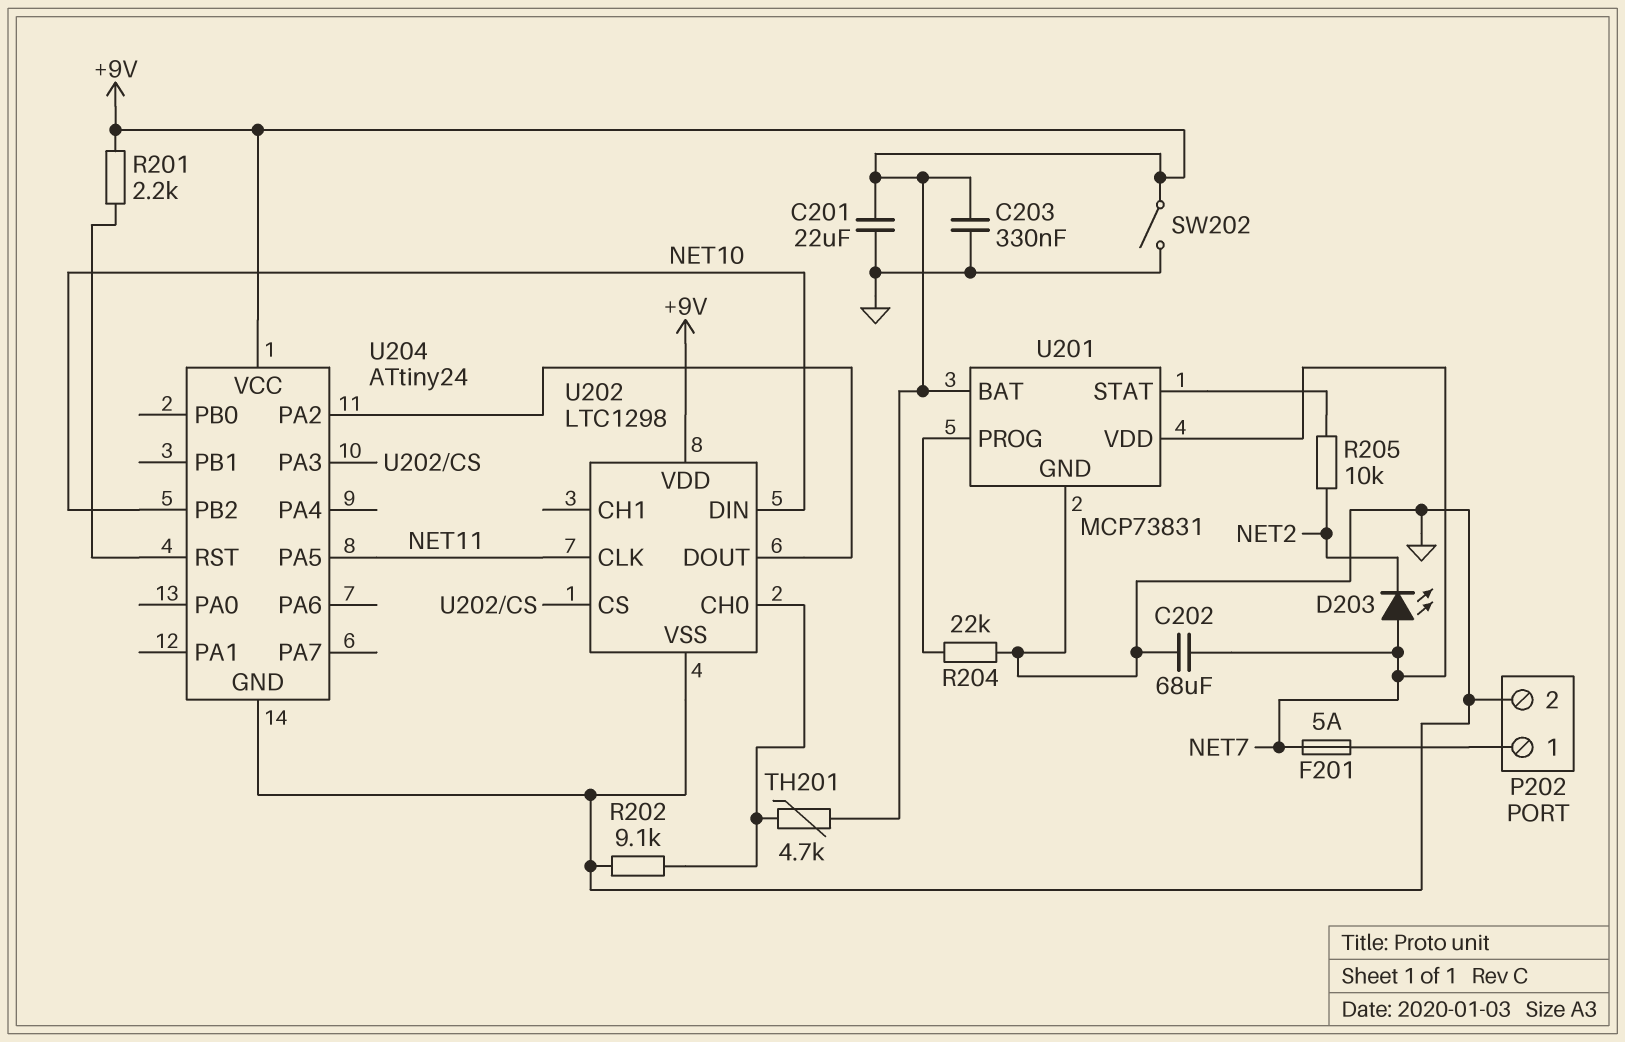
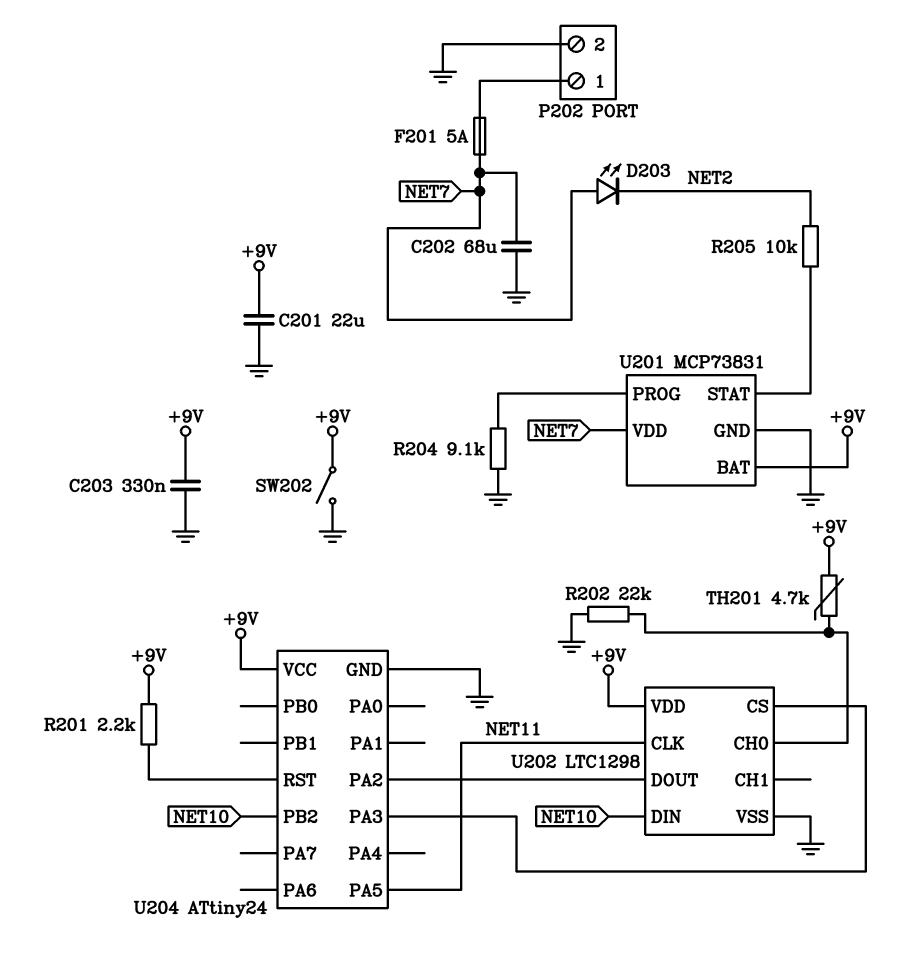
R202: 9.1k (GND, U202/CH0) -> 22k (GND, U202/CH0)
R204: 22k (GND, U201/PROG) -> 9.1k (GND, U201/PROG)

